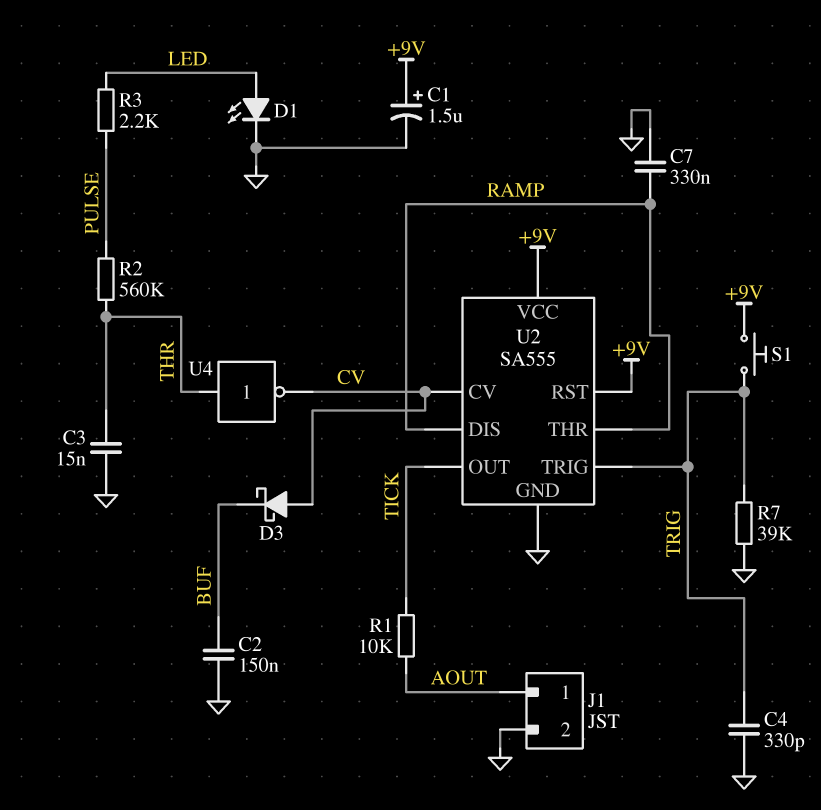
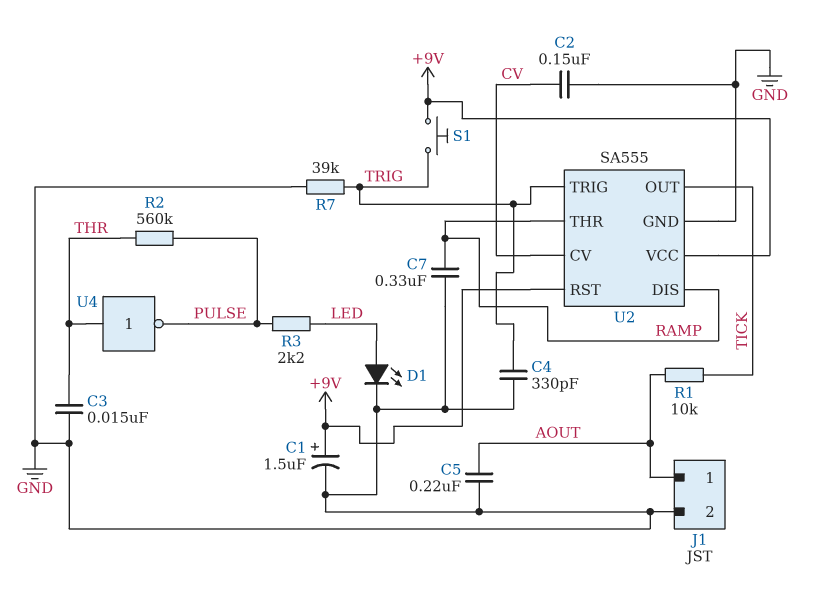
C2: 150nF (BUF, GND) -> 150nF (CV, GND)
C5: none -> 220nF (AOUT, GND)
D3: schottky (A CV, K BUF) -> none
U4: NOT (in THR, out CV) -> NOT (in THR, out PULSE)

